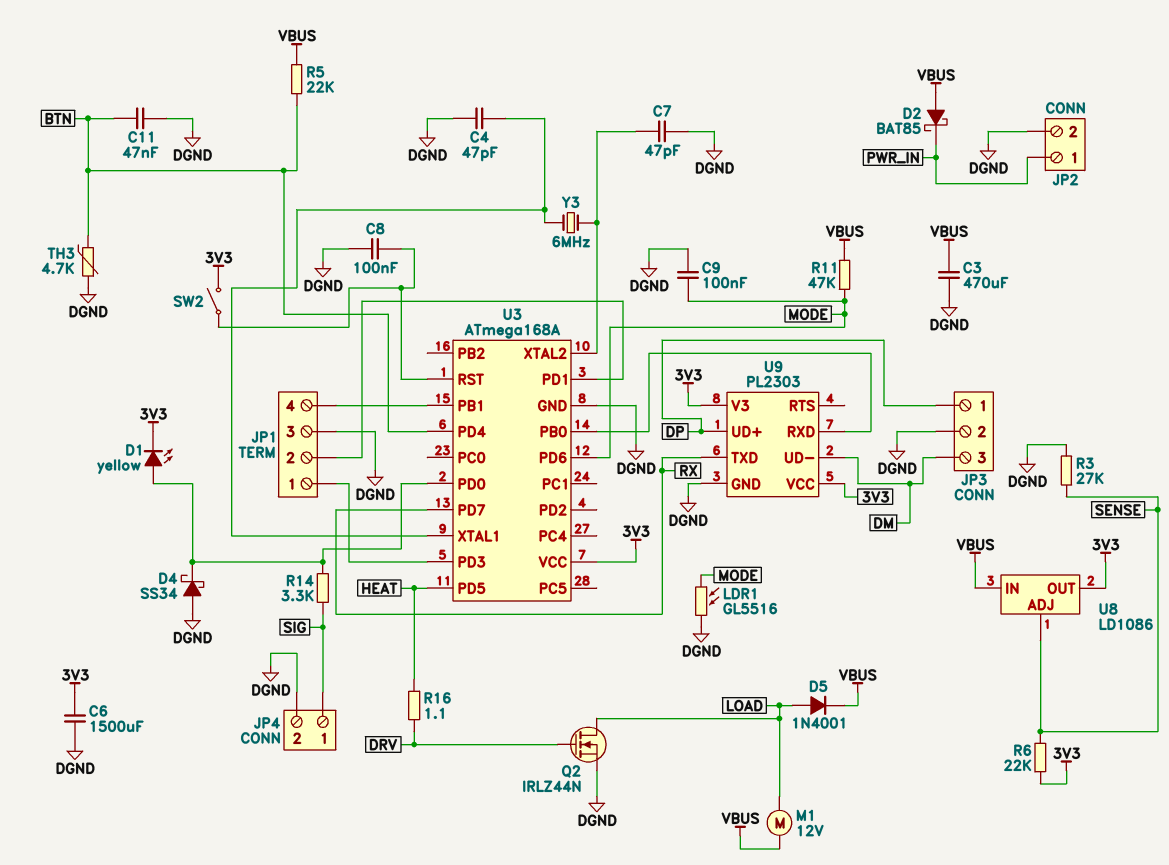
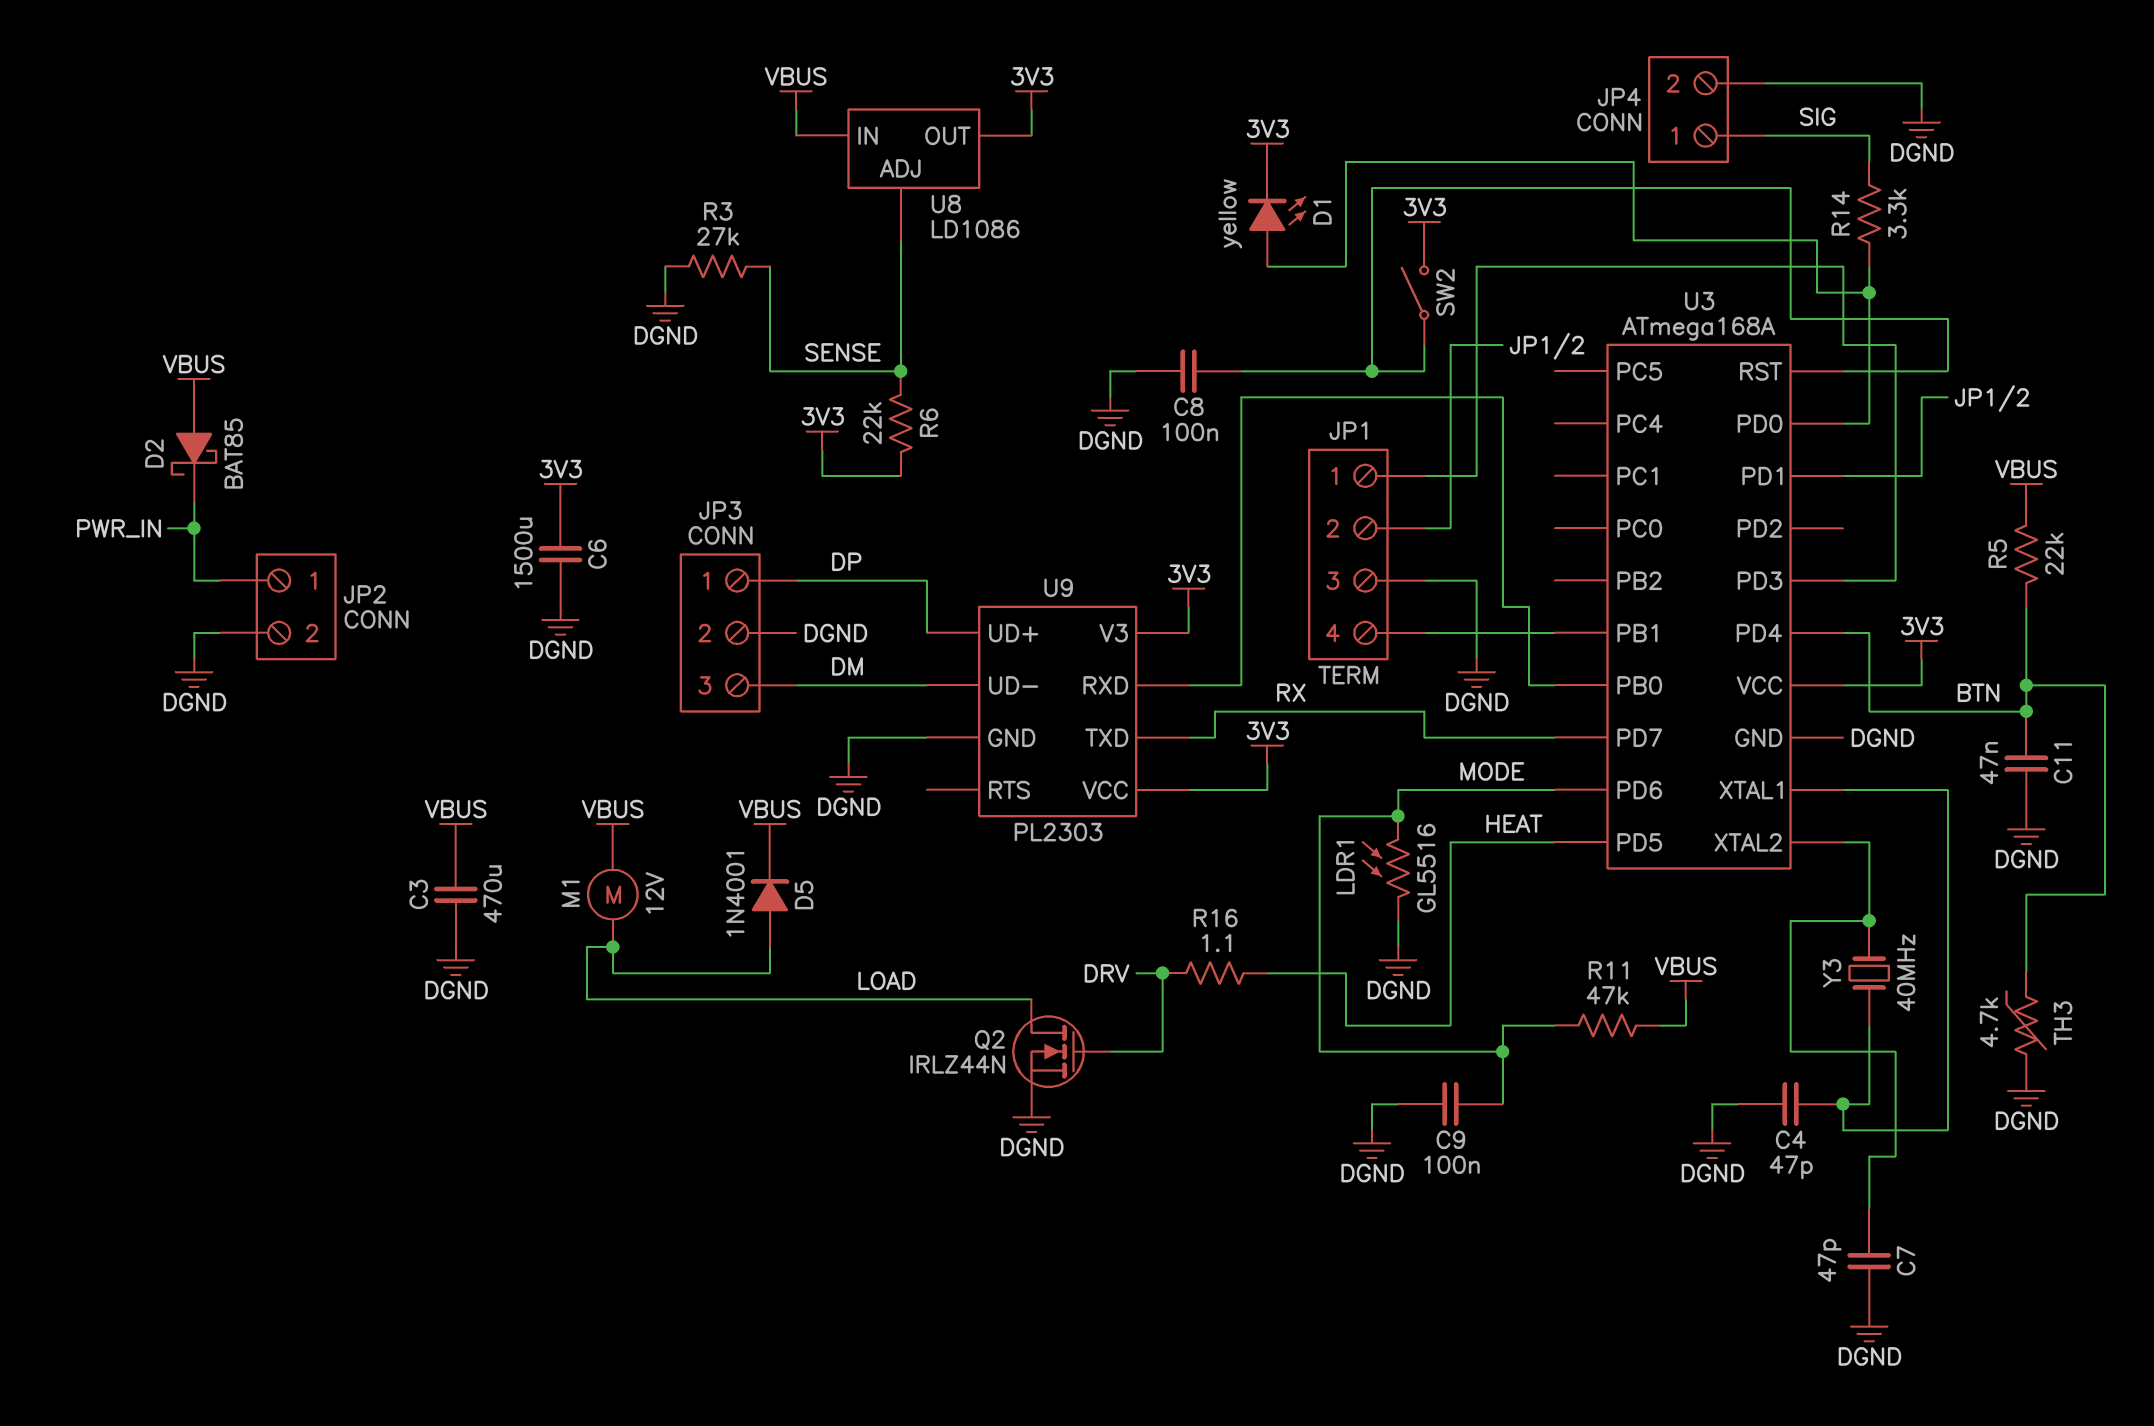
D4: schottky SS34 (A DGND, K U3/PD0) -> none
Y3: 6MHz (U3/XTAL1, U3/XTAL2) -> 40MHz (U3/XTAL1, U3/XTAL2)

